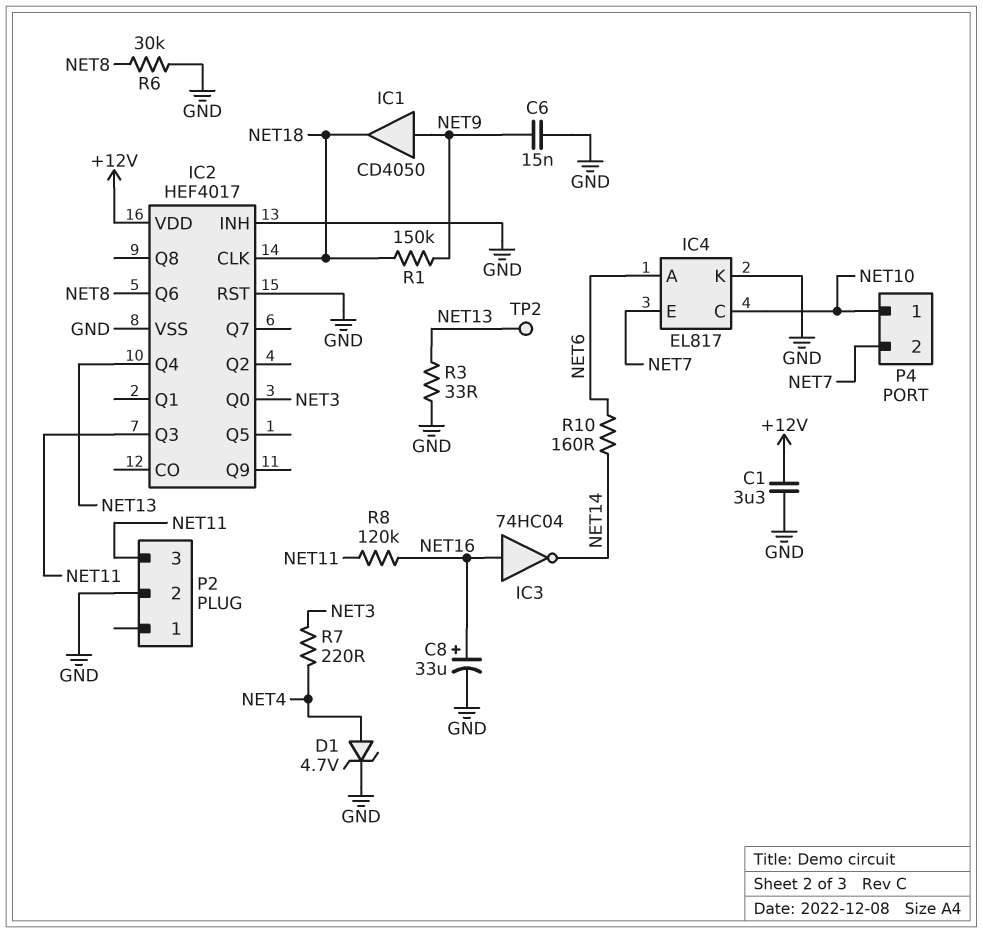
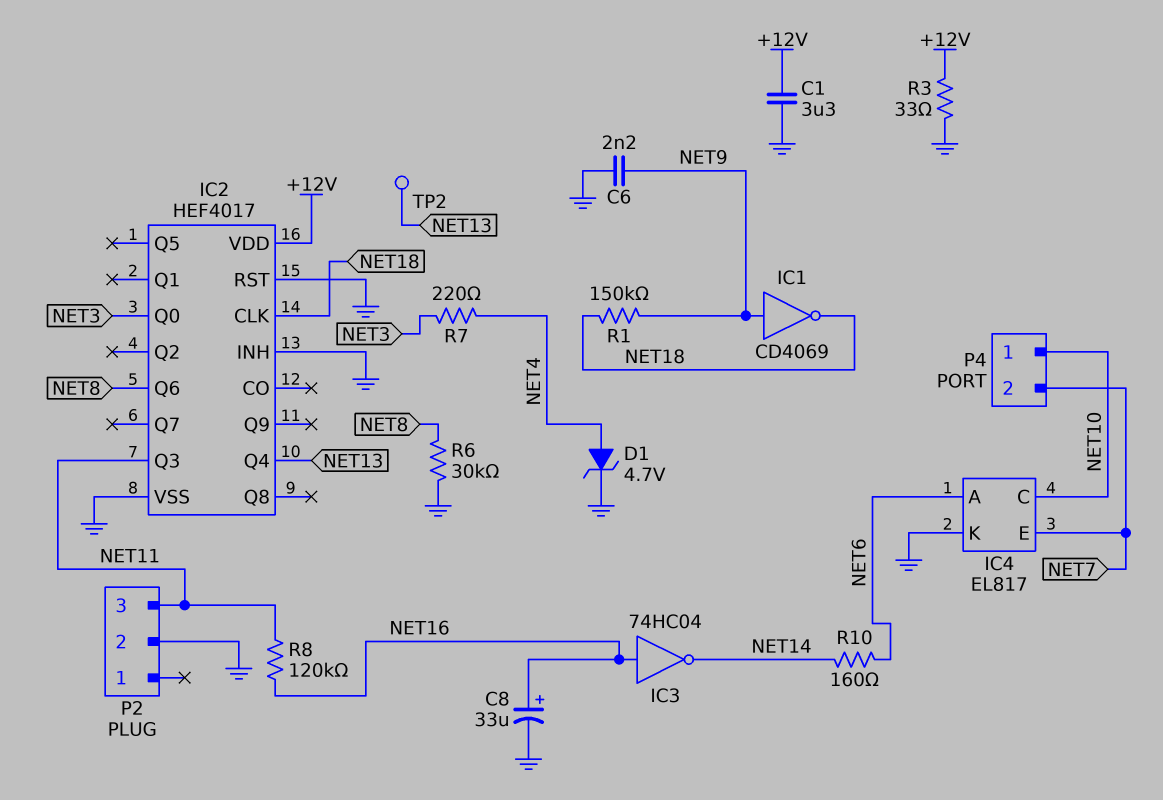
C6: 15nF (GND, NET9) -> 2.2nF (GND, NET9)
IC1: buffer CD4050 (in NET9, out NET18) -> NOT CD4069 (in NET9, out NET18)
R3: 33 (GND, NET13) -> 33 (+12V, GND)

